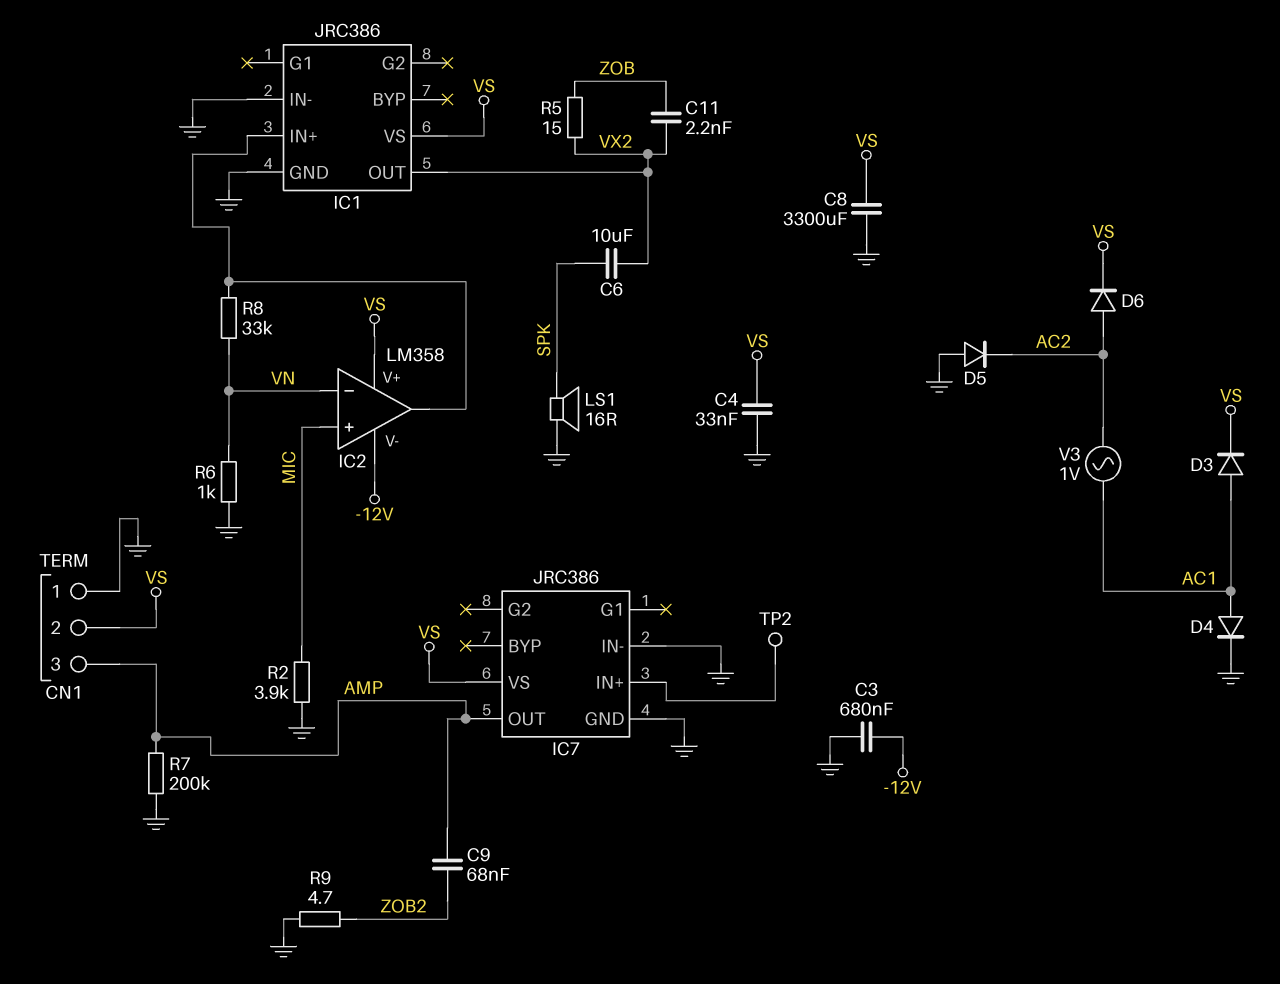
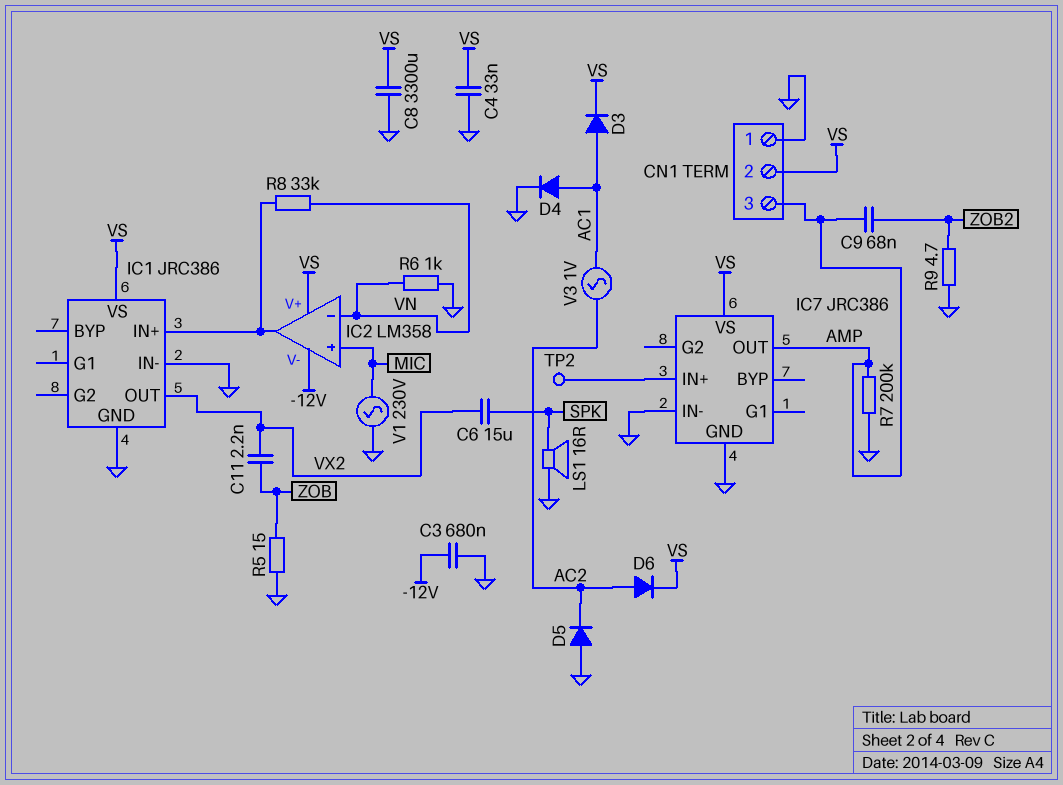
C6: 10uF (SPK, VX2) -> 15uF (SPK, VX2)
R2: 3.9k (GND, MIC) -> none
R5: 15 (VX2, ZOB) -> 15 (GND, ZOB)
V1: none -> AC 230V (GND, MIC)

